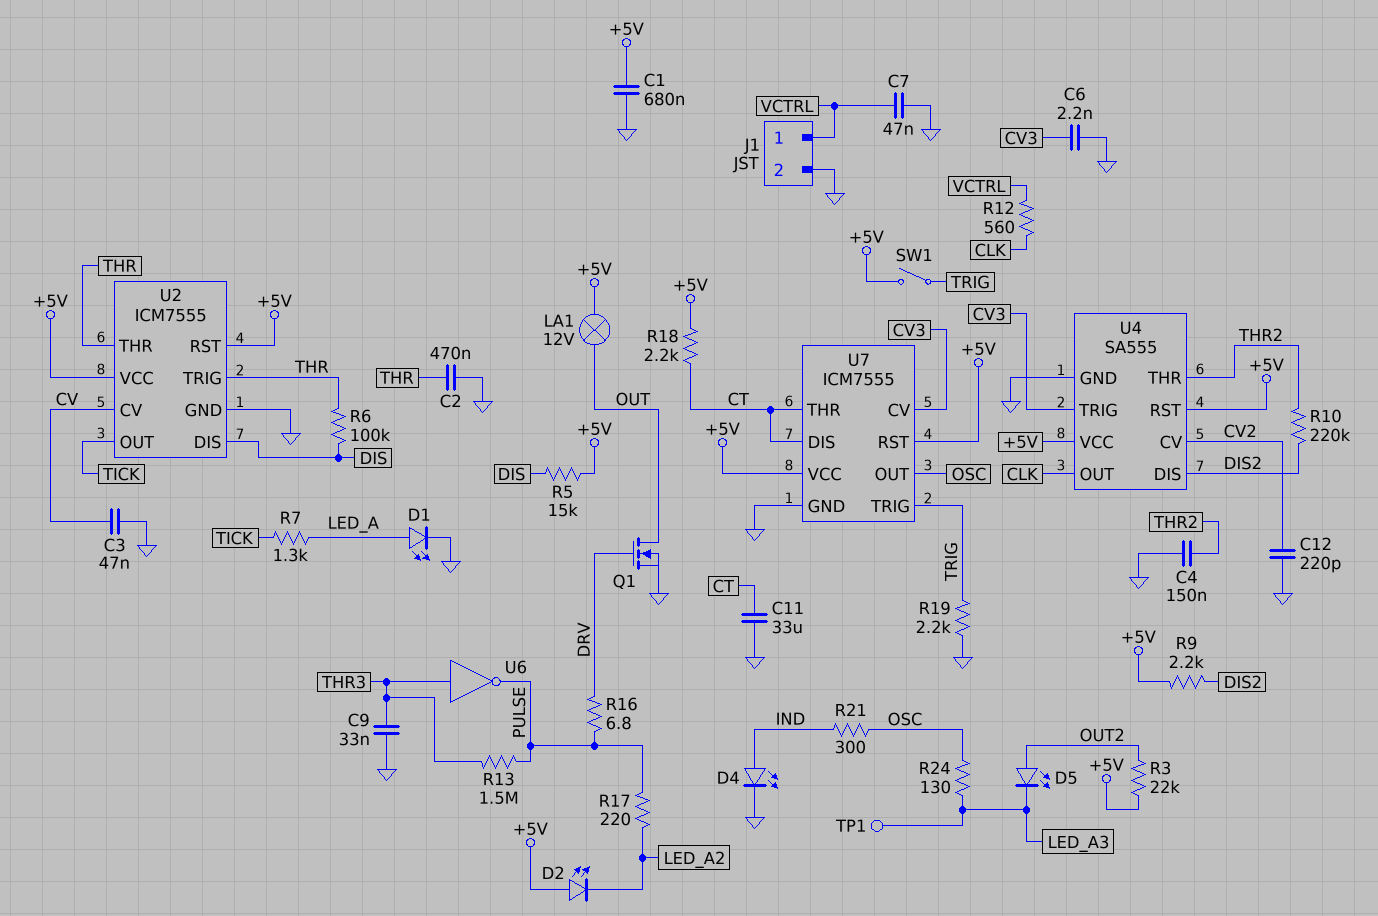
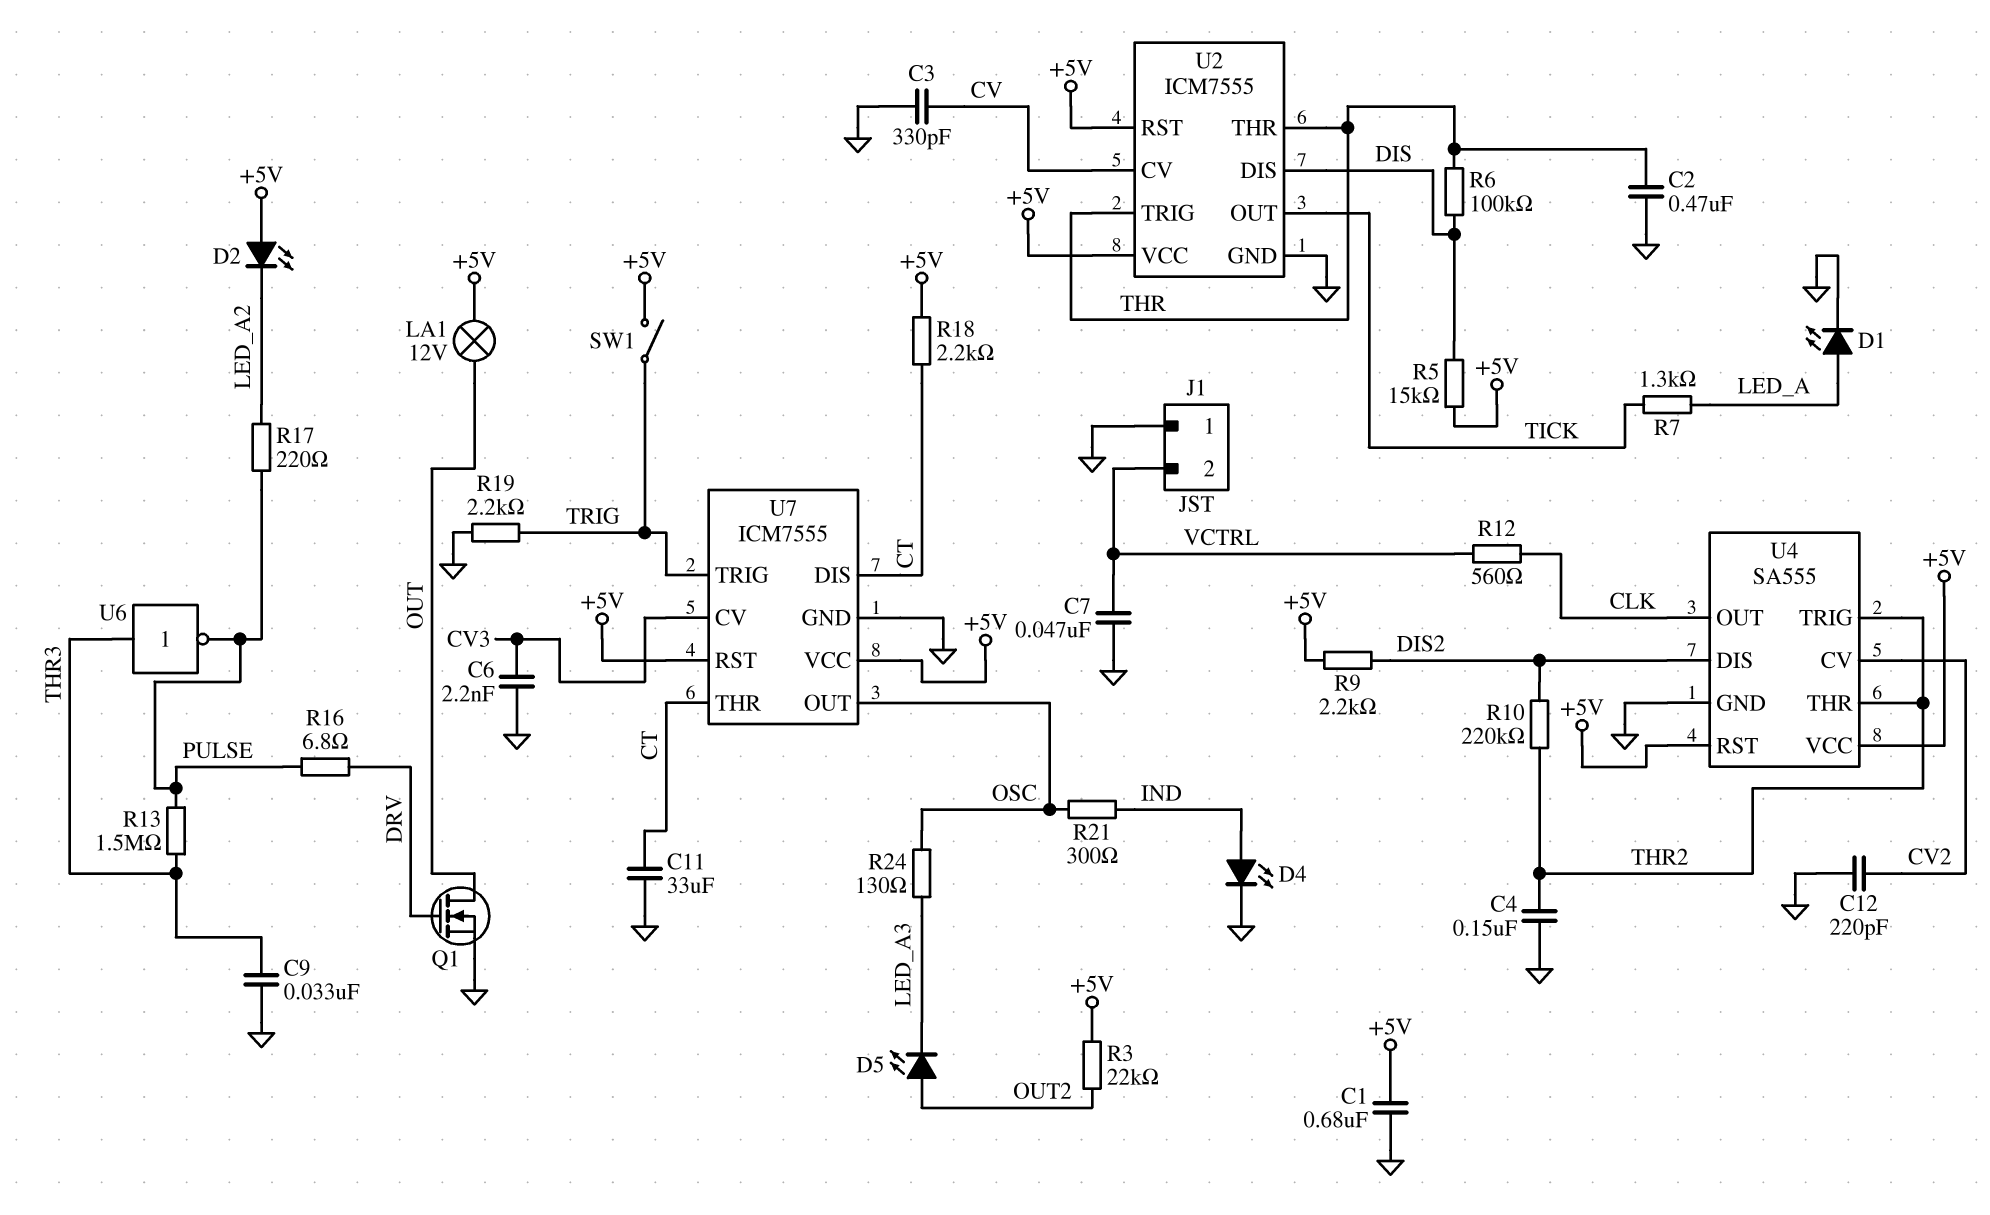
C3: 47nF (CV, GND) -> 330pF (CV, GND)
J1 pin 1: VCTRL -> GND
J1 pin 2: GND -> VCTRL
TP1: test point (LED_A3) -> none
U4 pin TRIG: CV3 -> THR2

